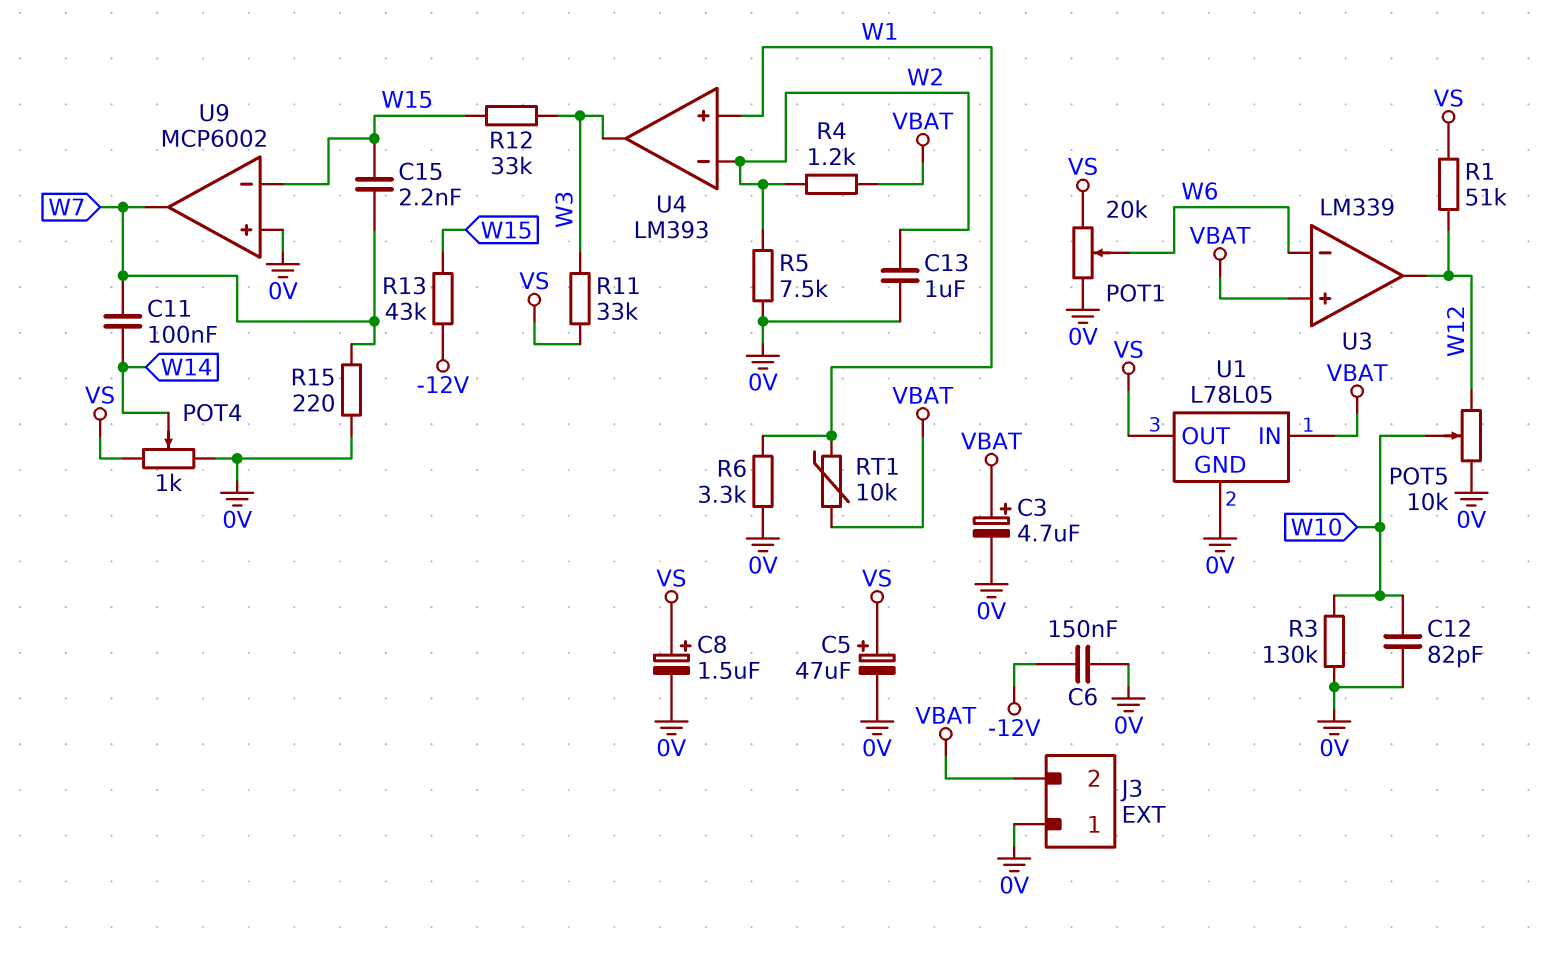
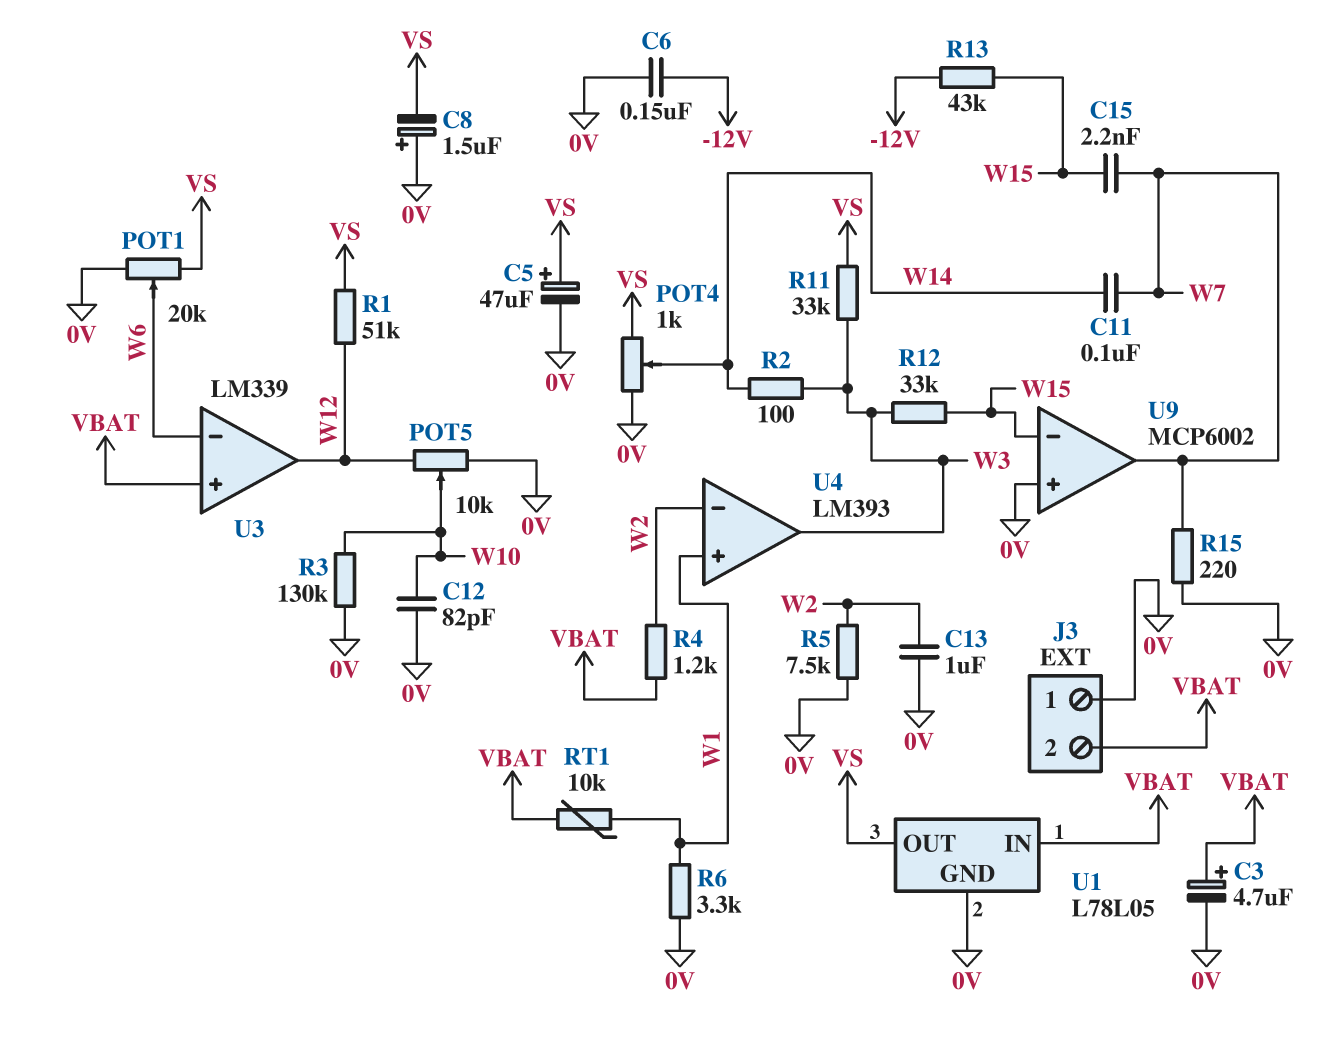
C8: 1.5uF (plus VS, minus 0V) -> 1.5uF (plus 0V, minus VS)
R2: none -> 100 (W3, W14)

